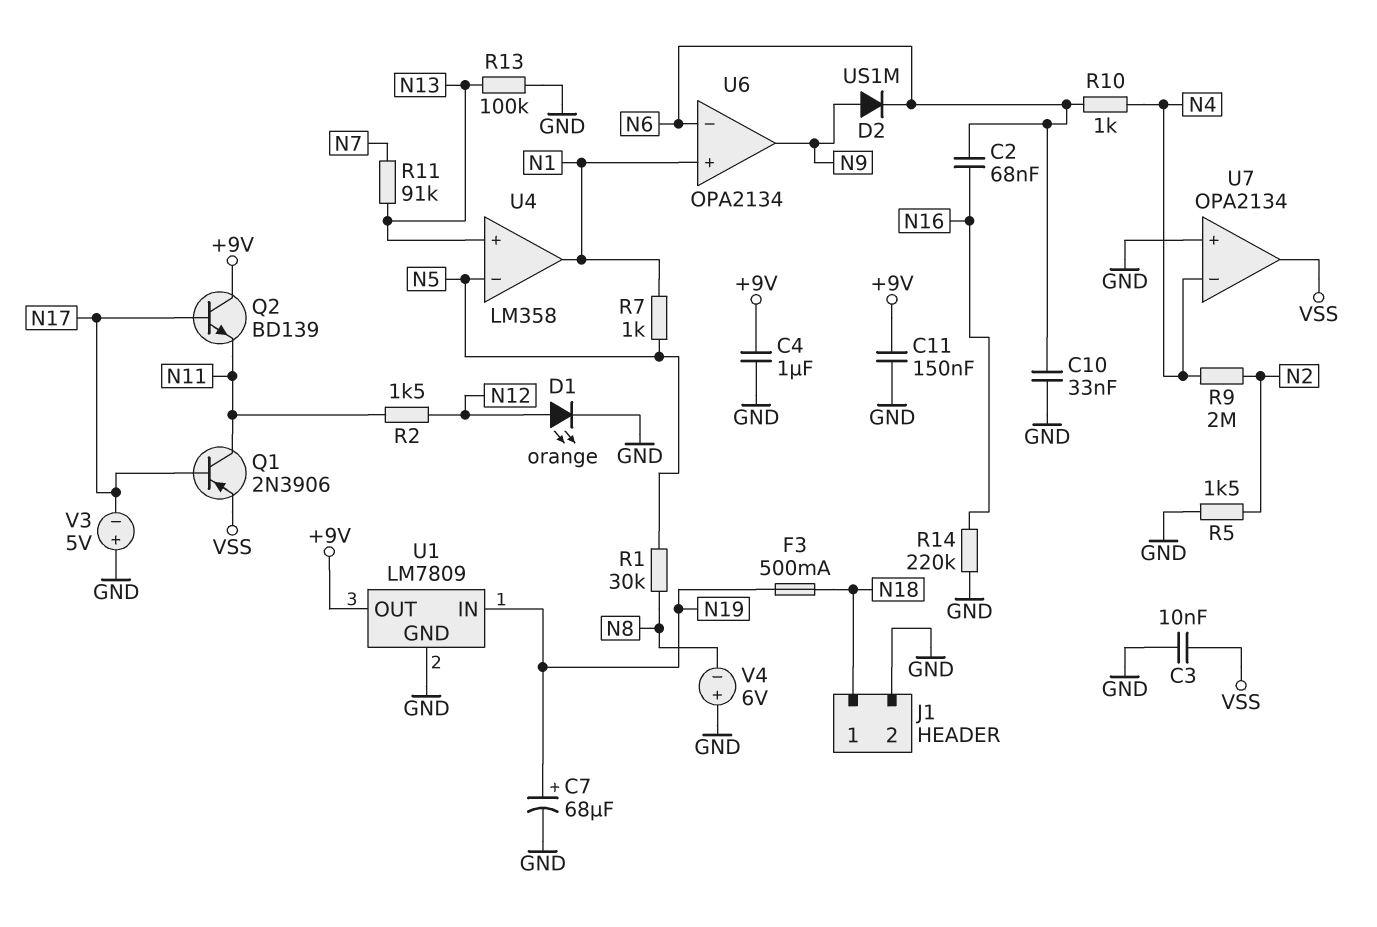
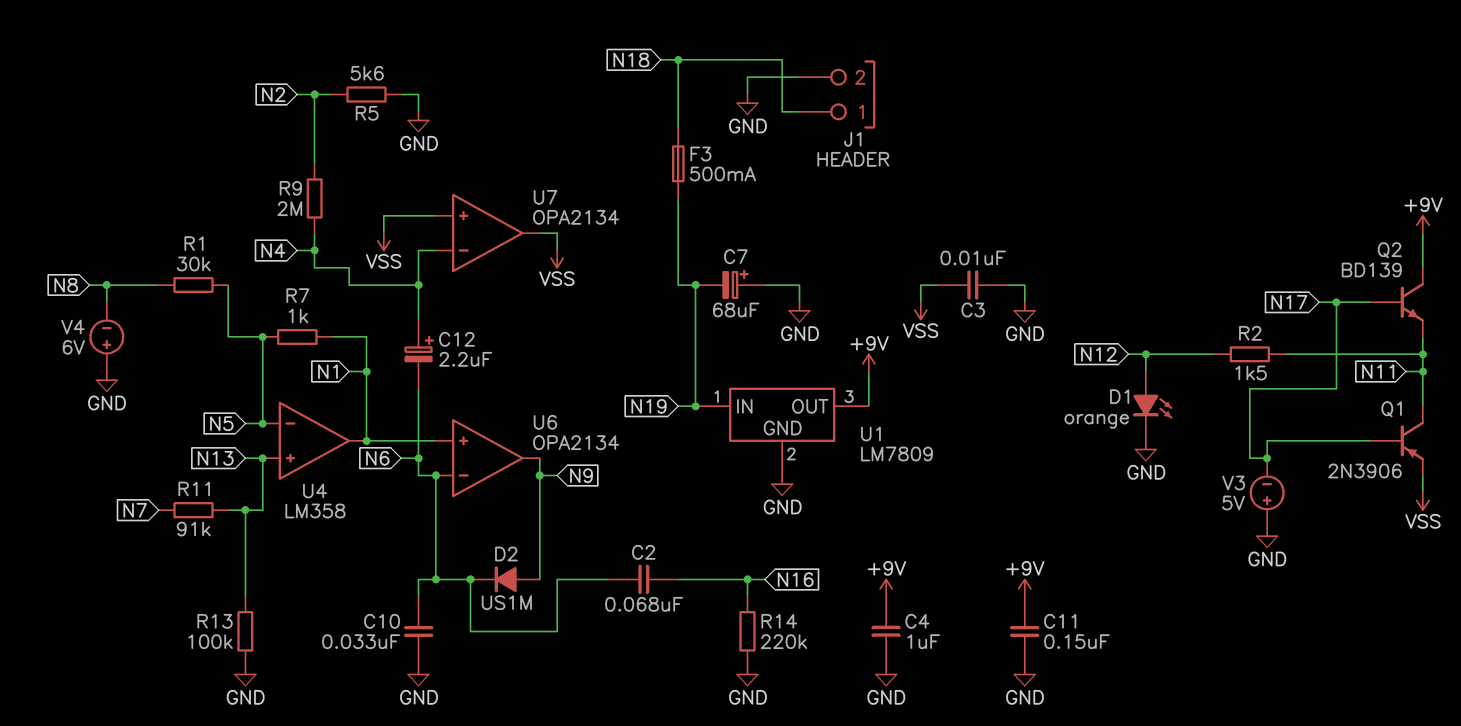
C7: 68uF (plus N19, minus GND) -> 68uF (plus GND, minus N19)
C12: none -> 2.2uF (plus N4, minus N6)
R5: 1.5k (GND, N2) -> 5.6k (GND, N2)
R10: 1k (N4, N6) -> none
U7 pin in+: GND -> VSS

